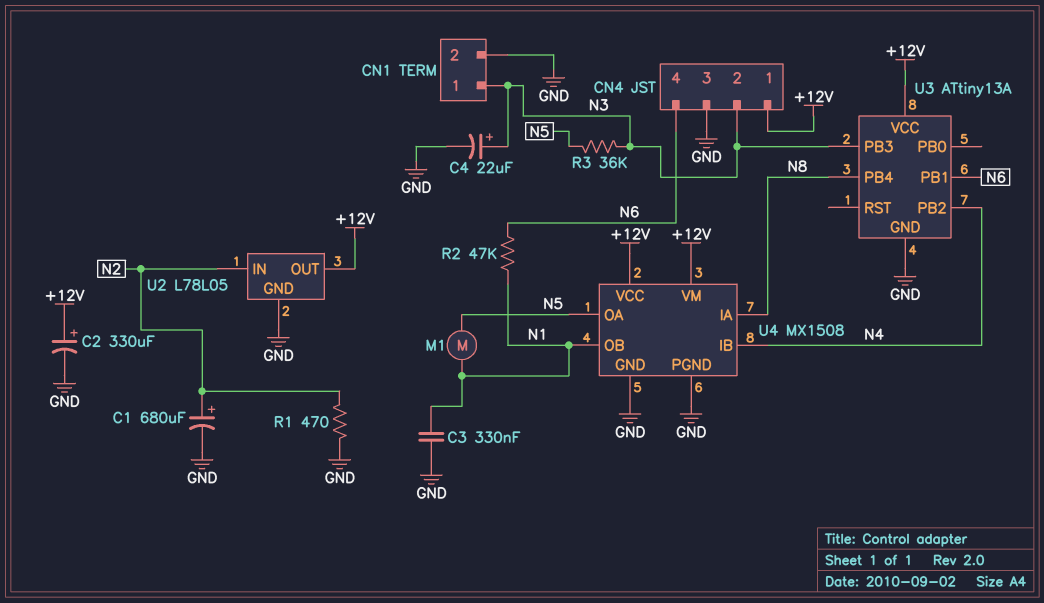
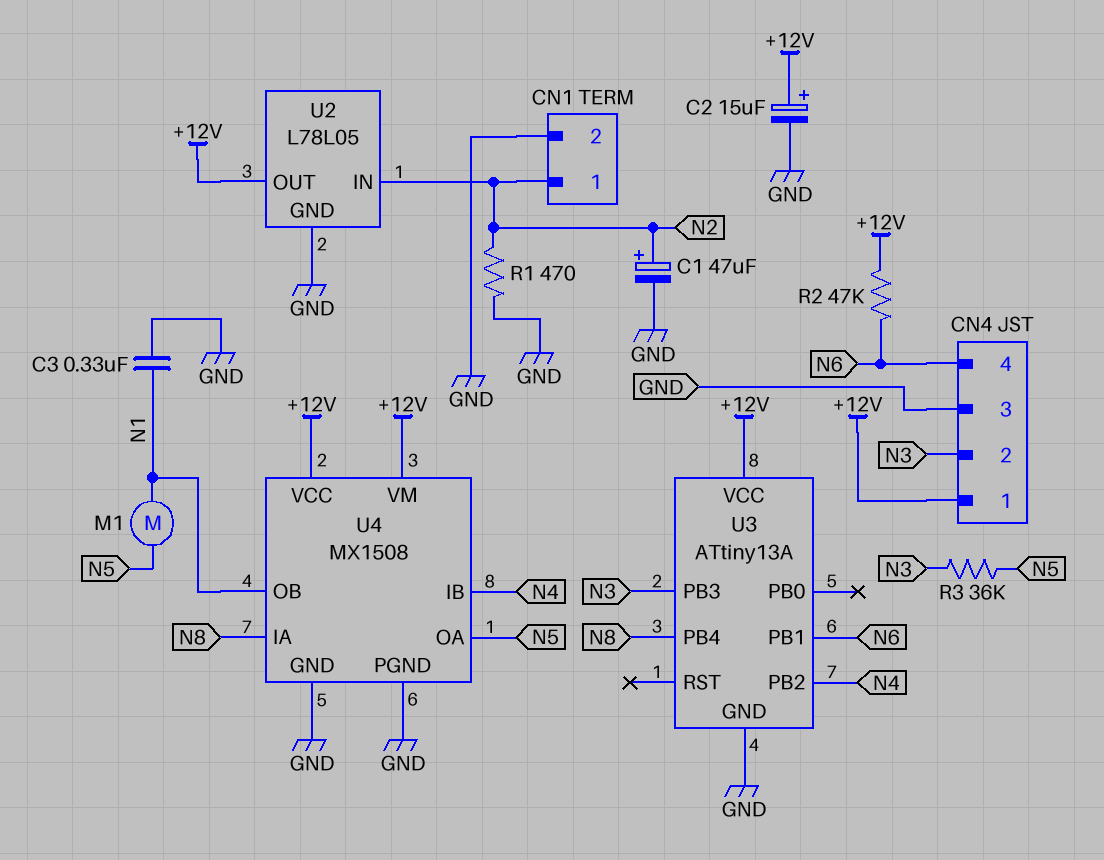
C1: 680uF (plus N2, minus GND) -> 47uF (plus N2, minus GND)
C2: 330uF (plus +12V, minus GND) -> 15uF (plus +12V, minus GND)
C4: 22uF (plus N3, minus GND) -> none
CN1 pin 1: N3 -> N2
R2: 47k (N1, N6) -> 47k (+12V, N6)

